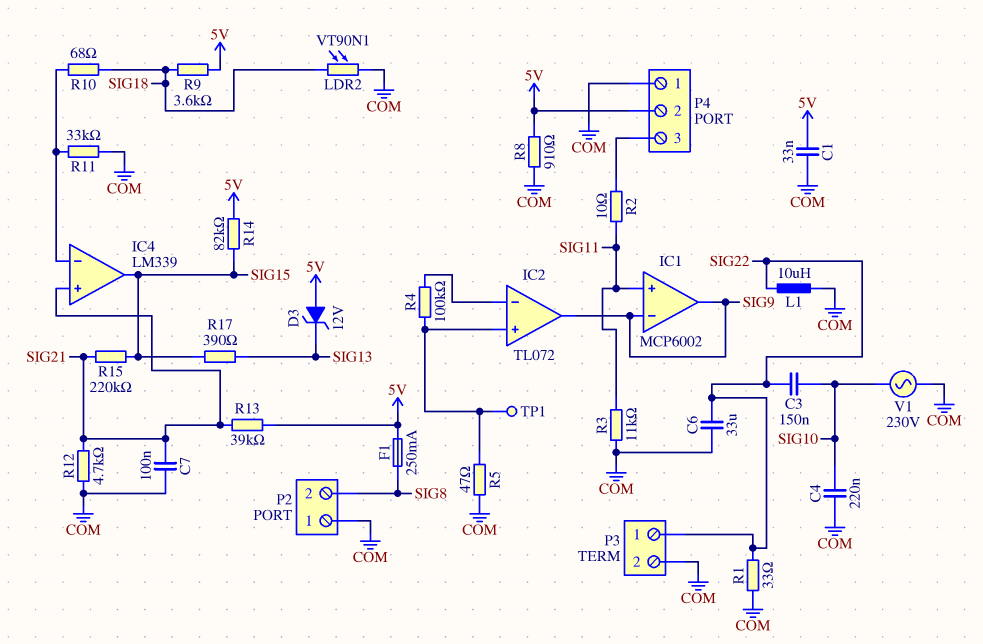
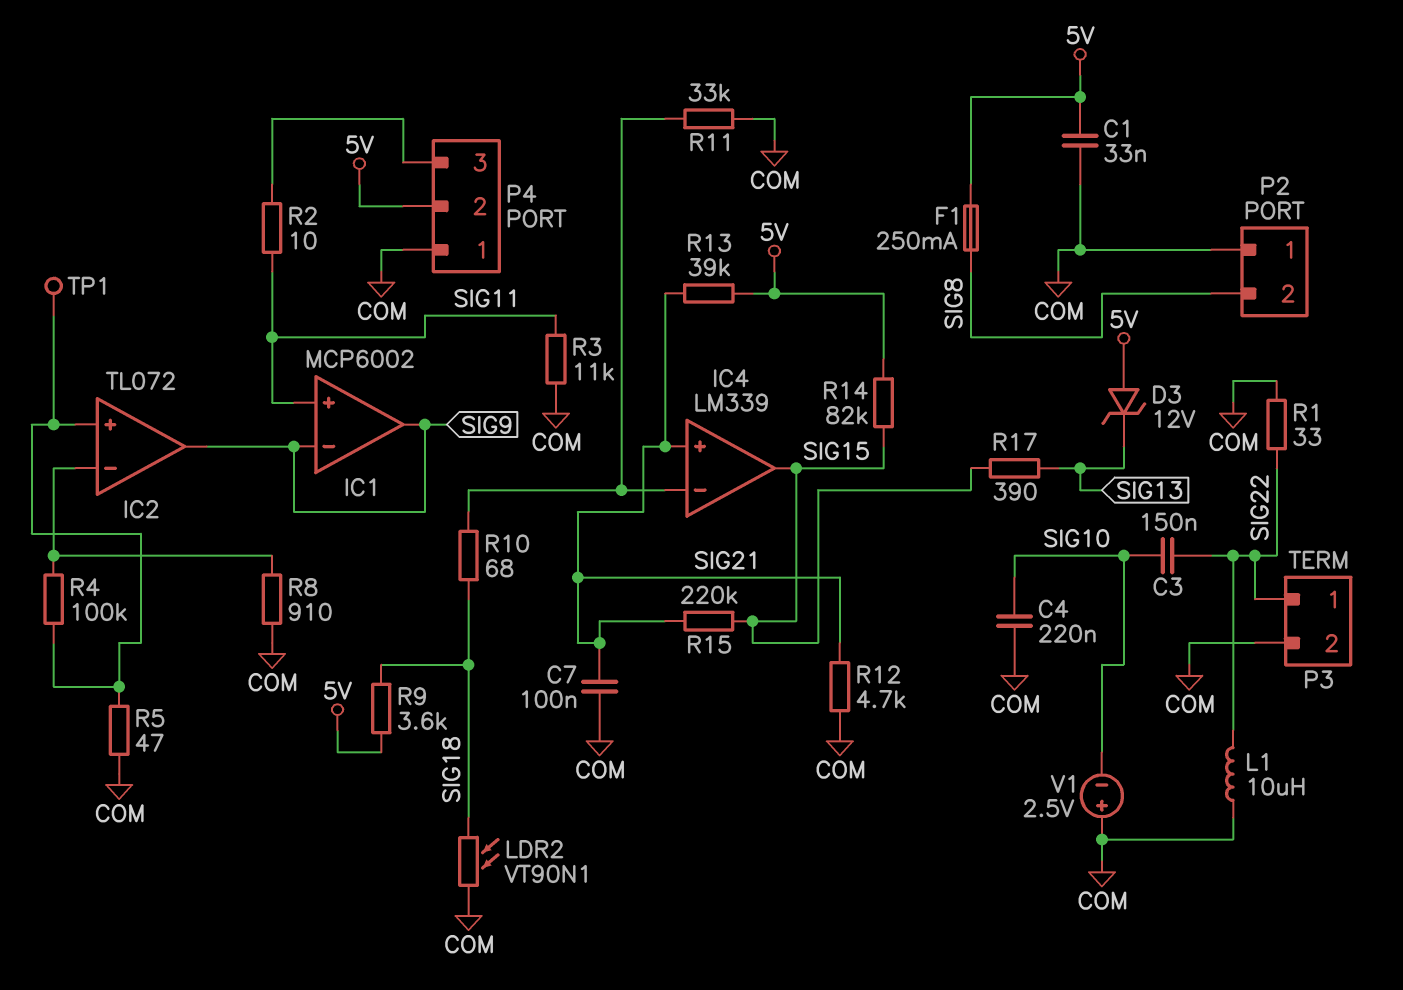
C6: 33uF (COM, SIG22) -> none
R8: 910 (5V, COM) -> 910 (COM, IC2/in-)
V1: AC 230V (COM, SIG10) -> 2.5V (plus COM, minus SIG10)

